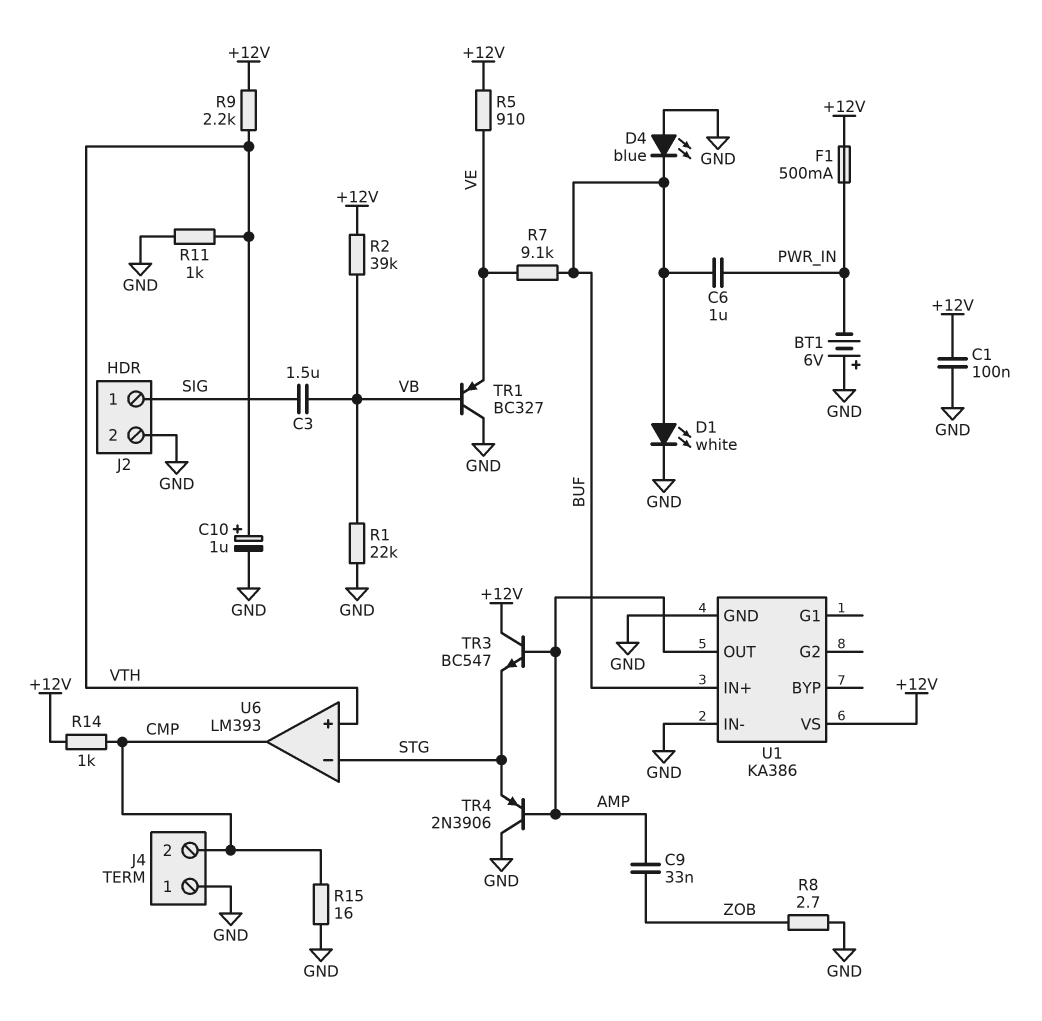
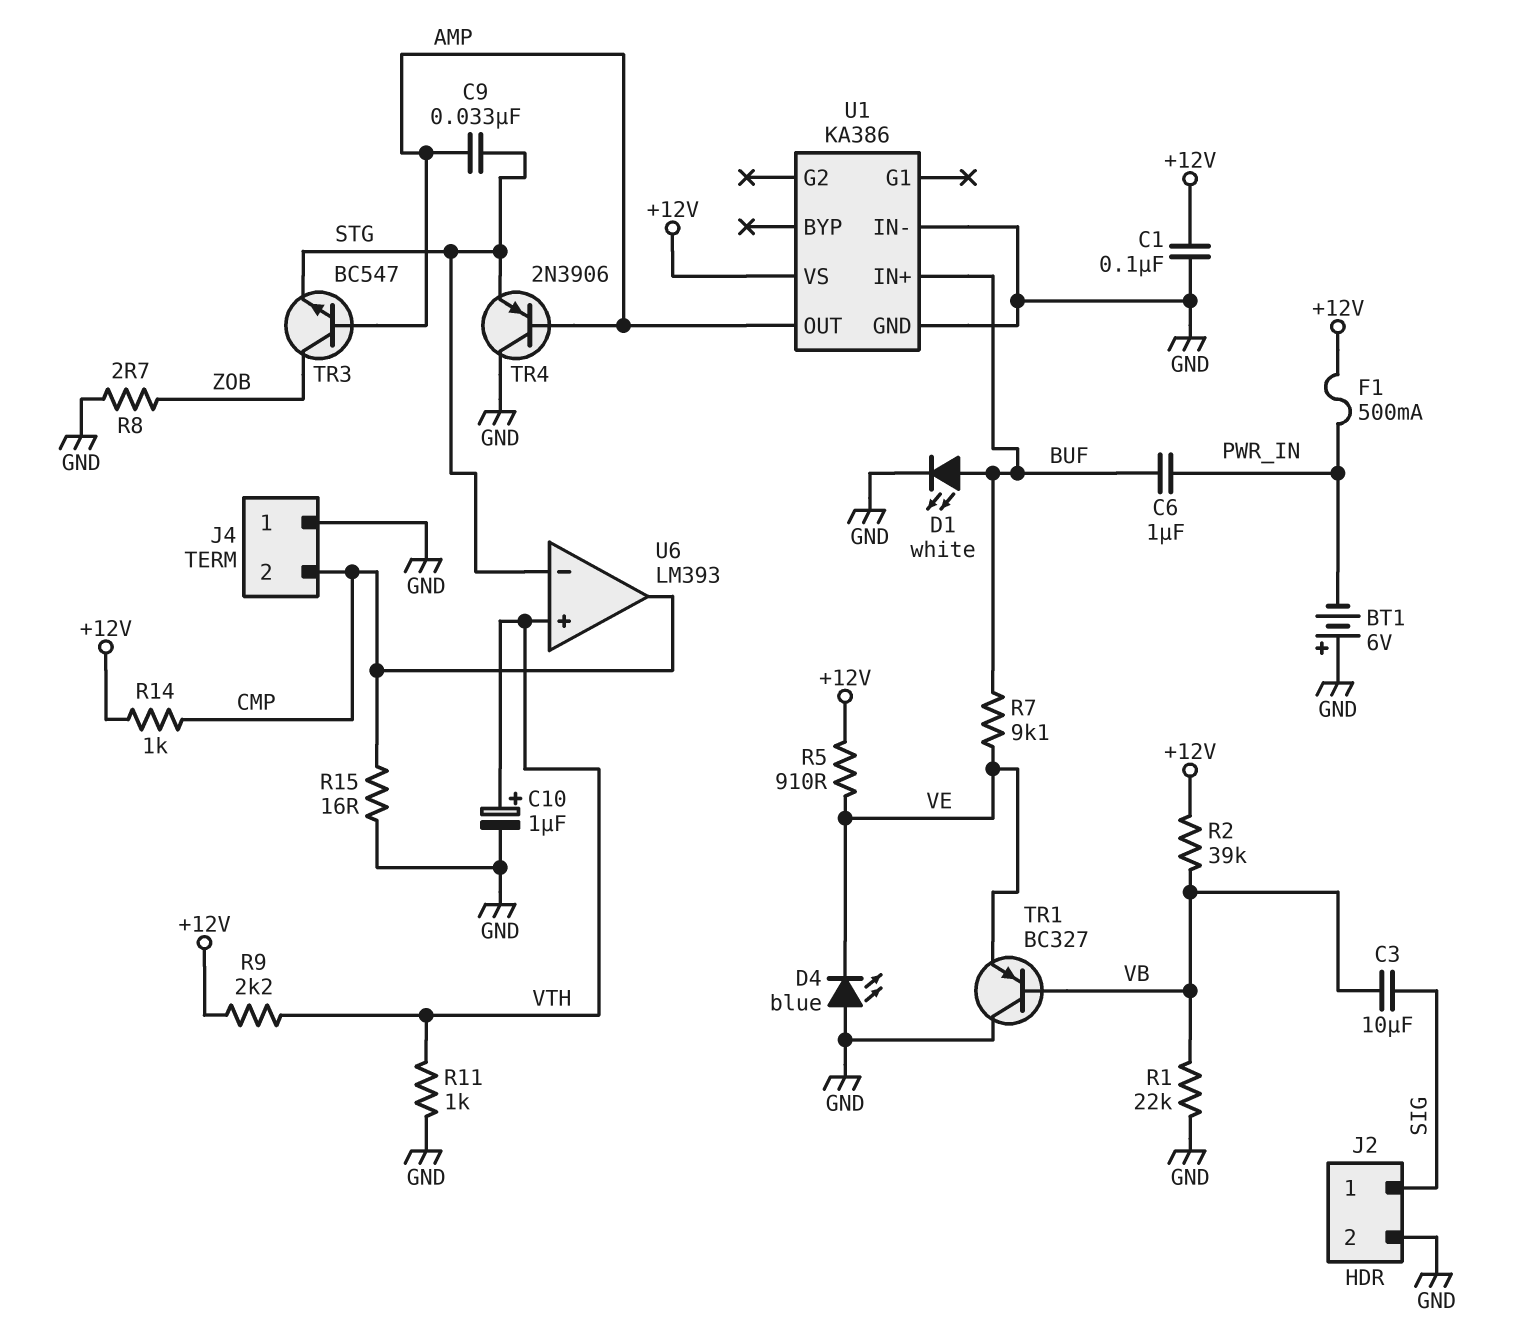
C3: 1.5uF (SIG, VB) -> 10uF (SIG, VB)
C9: 33nF (AMP, ZOB) -> 33nF (AMP, STG)
D4: LED blue (A GND, K BUF) -> LED blue (A GND, K VE)
TR3: NPN BC547 (B AMP, C +12V, E STG) -> NPN BC547 (B AMP, C ZOB, E STG)

